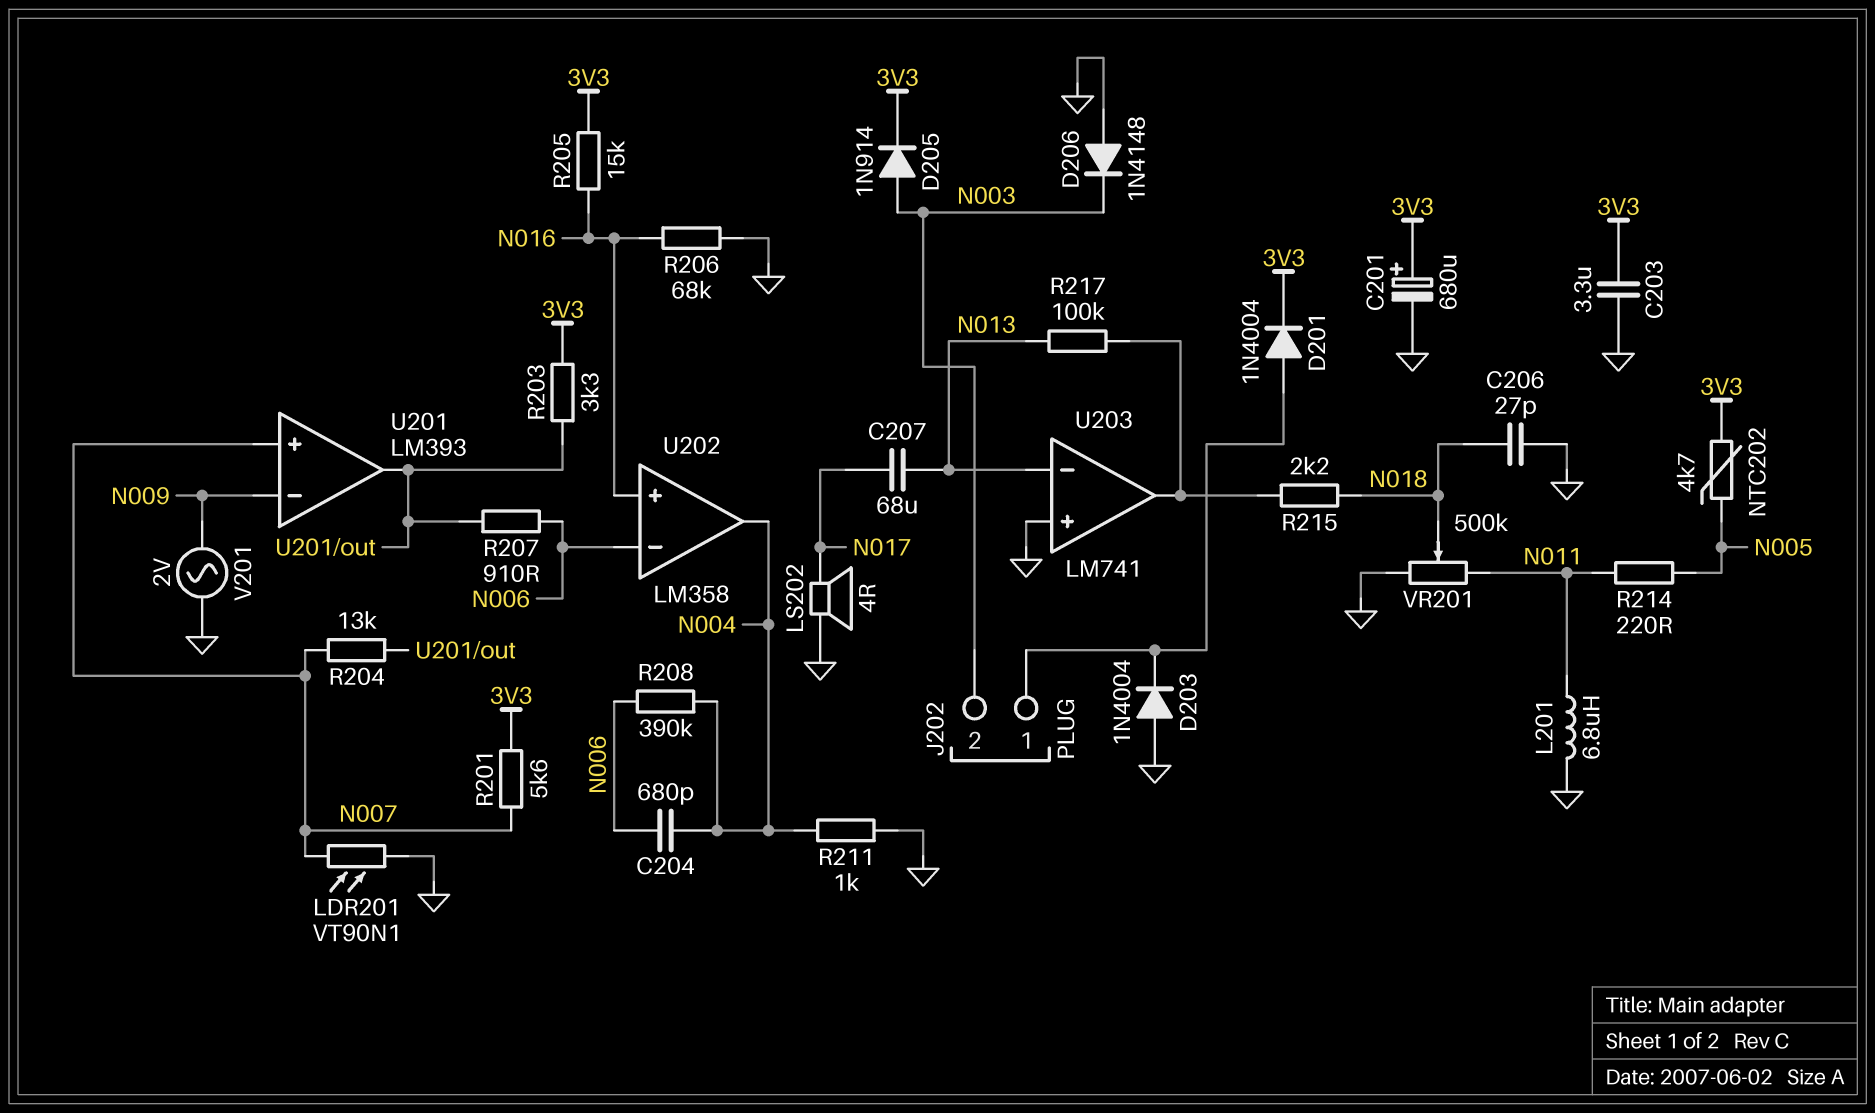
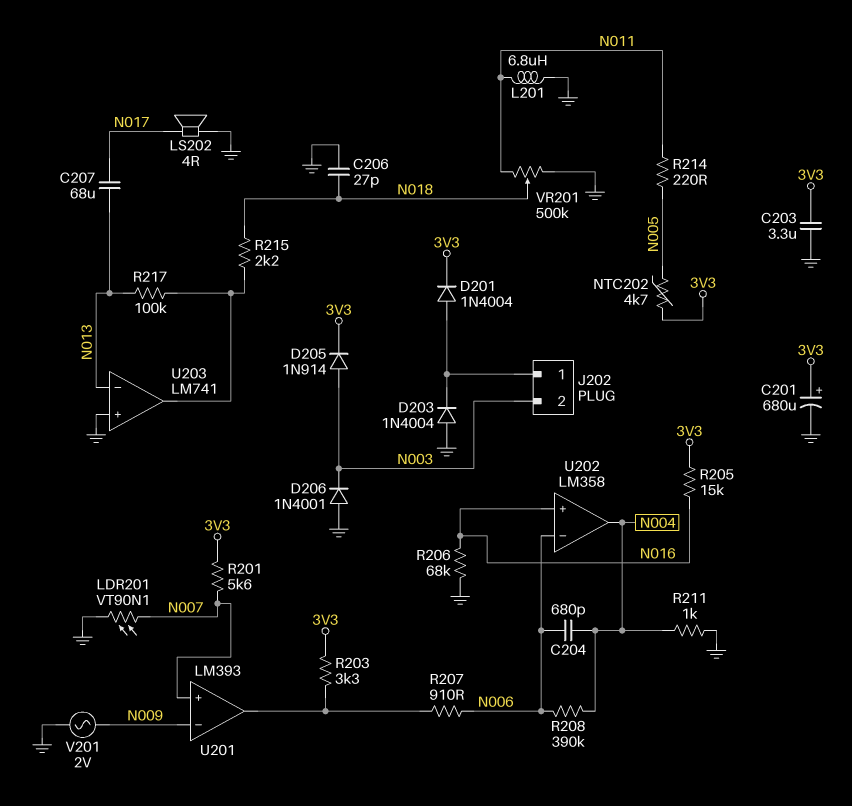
D206: diode 1N4148 (A GND, K N003) -> diode 1N4001 (A GND, K N003)
R204: 13k (N007, U201/out) -> none

